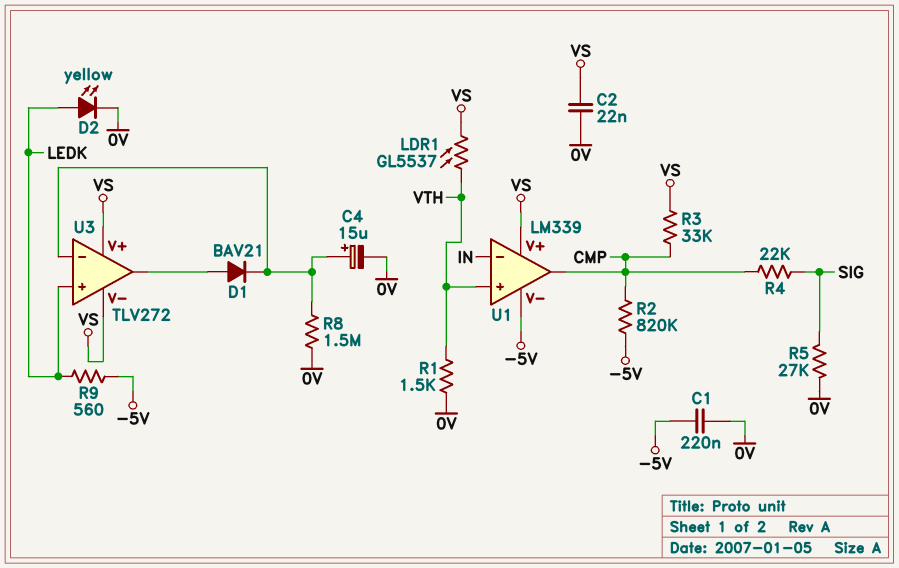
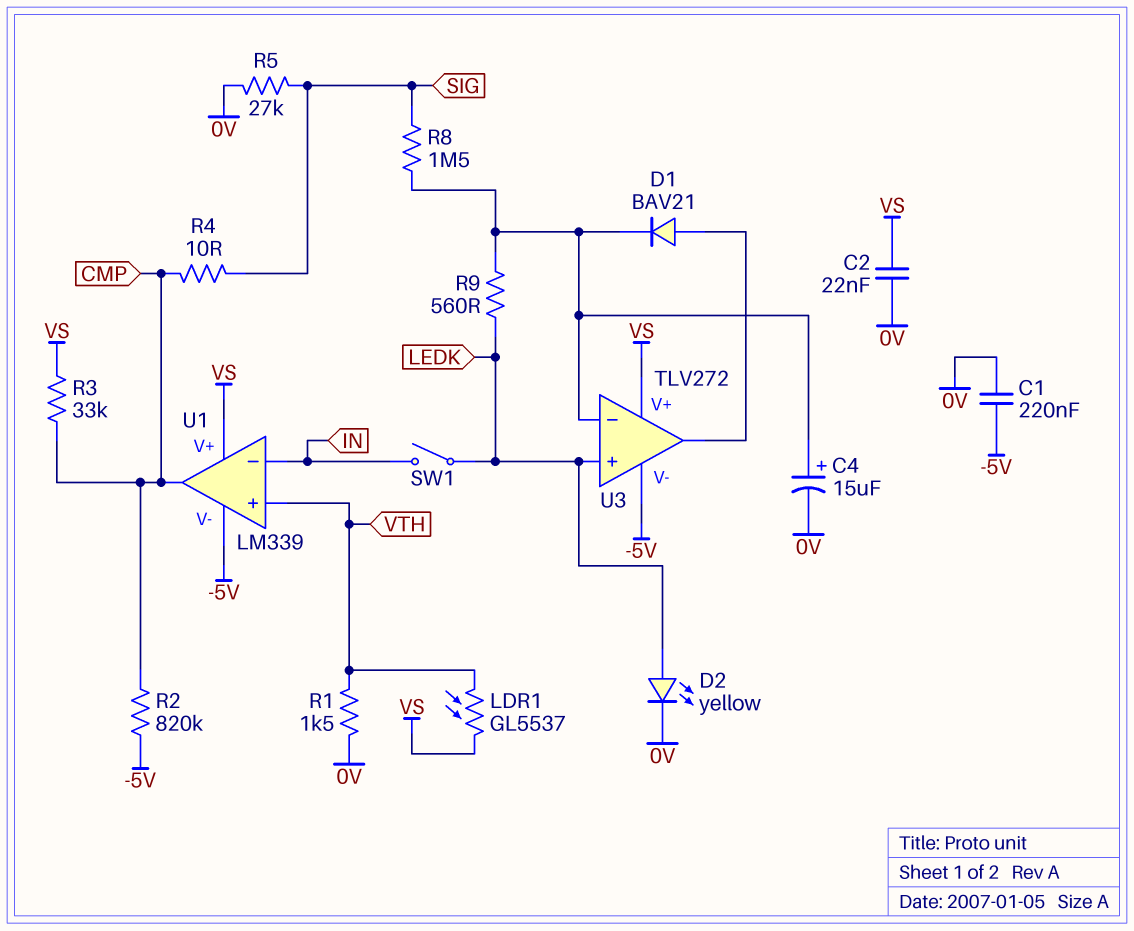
R4: 22k (CMP, SIG) -> 10 (CMP, SIG)
R8: 1.5M (0V, U3/in-) -> 1.5M (SIG, U3/in-)
R9: 560 (-5V, LEDK) -> 560 (LEDK, U3/in-)
SW1: none -> switch (IN, LEDK)
U3 pin V-: VS -> -5V

